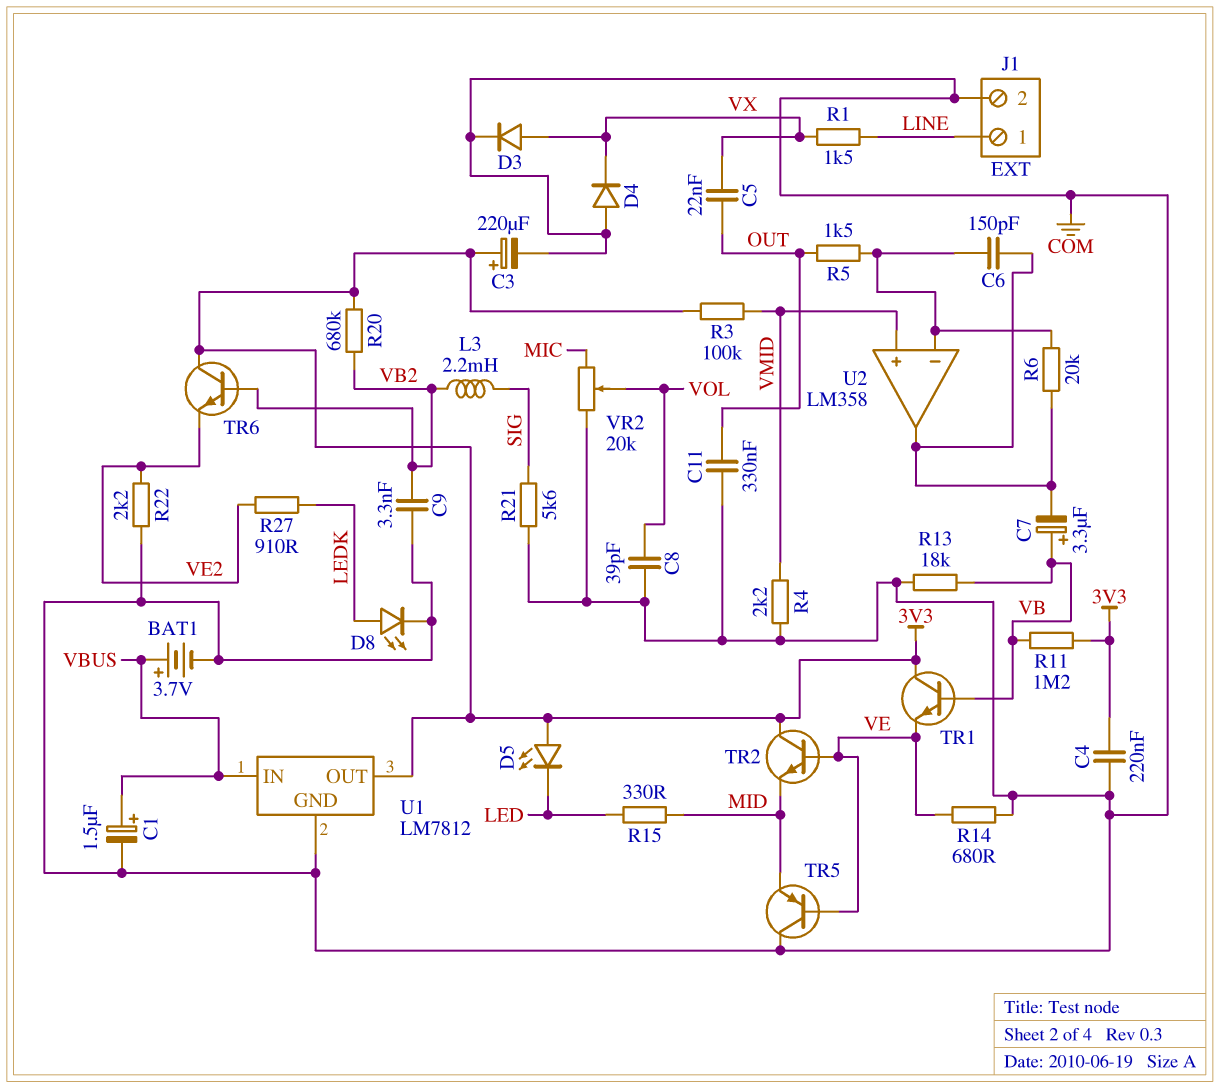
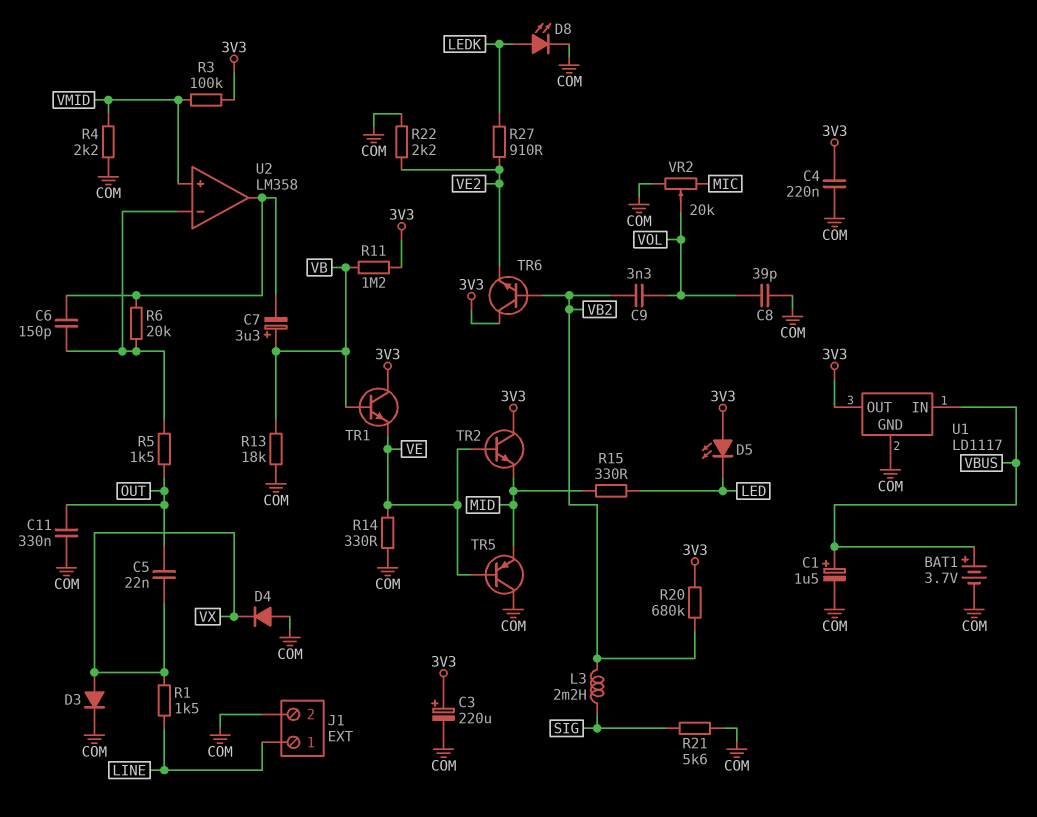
C9: 3.3nF (COM, VB2) -> 3.3nF (VB2, VOL)
R14: 680 (COM, VE) -> 330 (COM, VE)
U1: LM7812 -> LD1117

